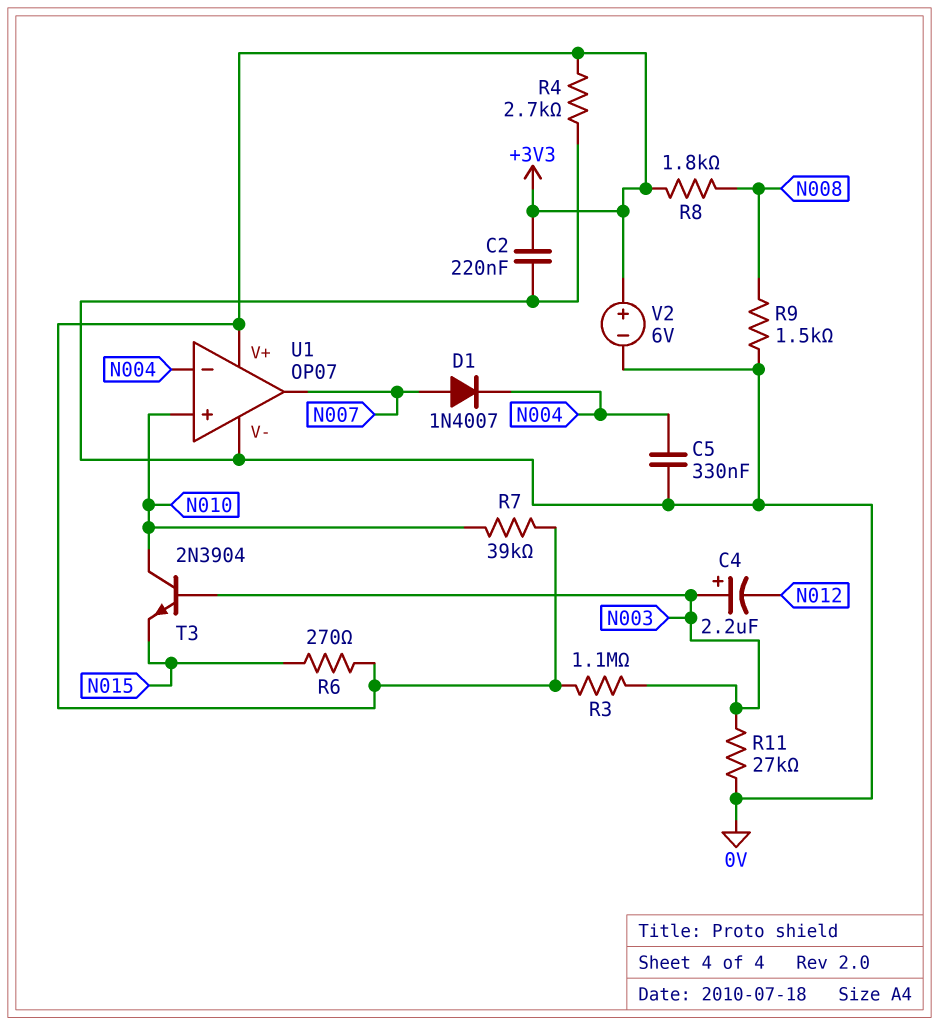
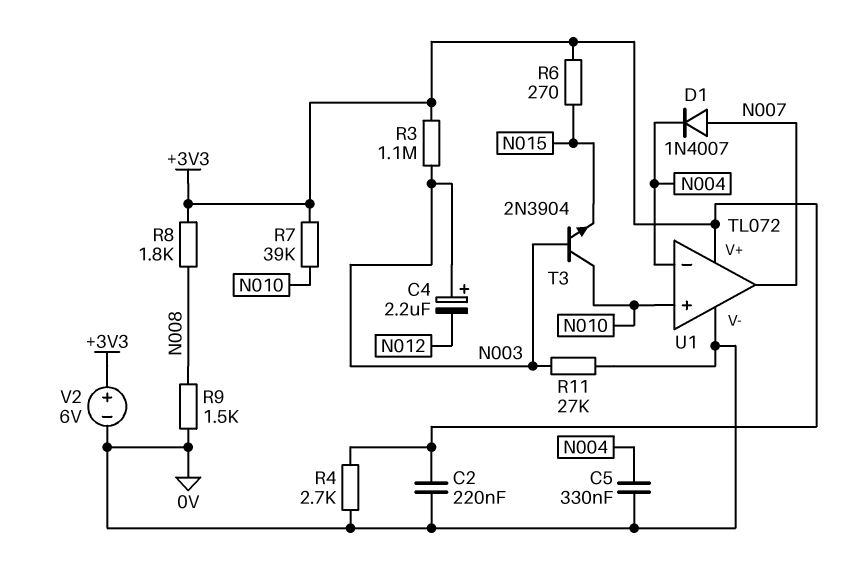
U1: OP07 -> TL072

